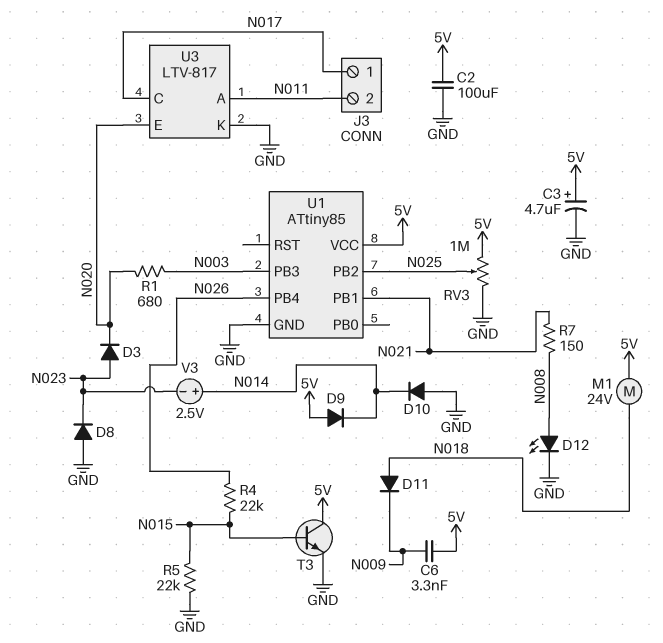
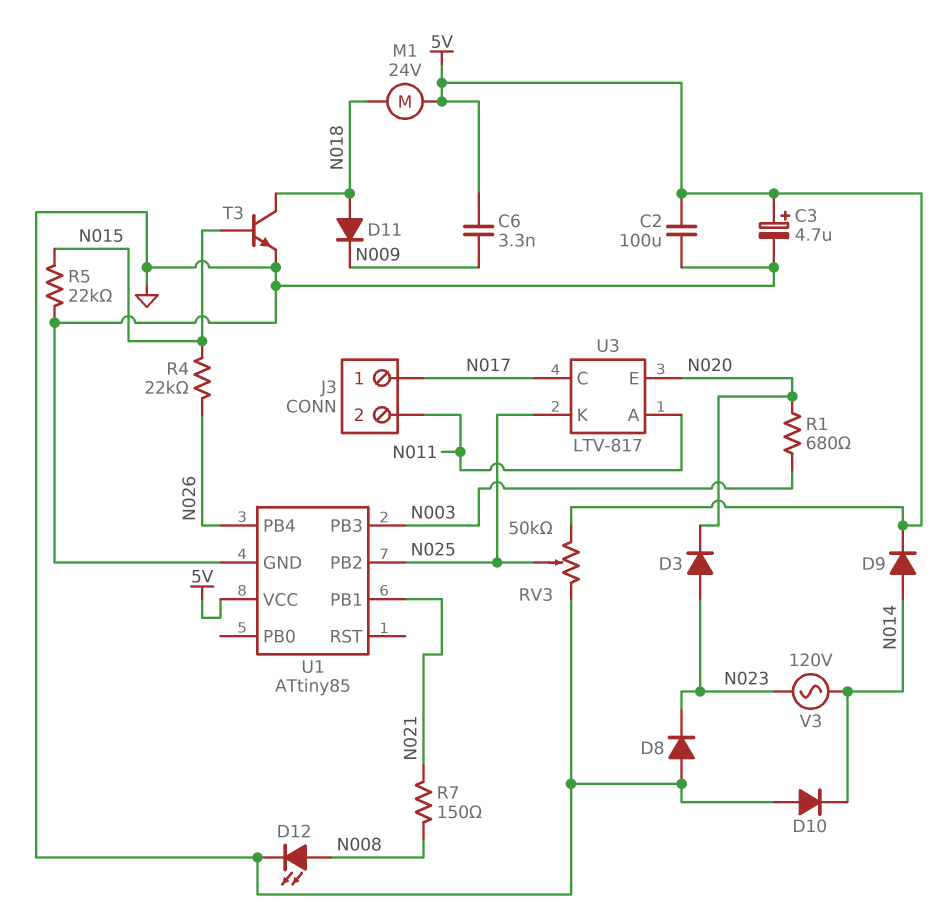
D9: diode (A 5V, K N014) -> diode (A N014, K 5V)
RV3: 1M (5V, GND, wiper N025) -> 50k (5V, GND, wiper N025)
T3: NPN (B N015, C 5V, E GND) -> NPN (B N015, C N018, E GND)
U3 pin K: GND -> N025
V3: 2.5V (plus N014, minus N023) -> AC 120V (N014, N023)

